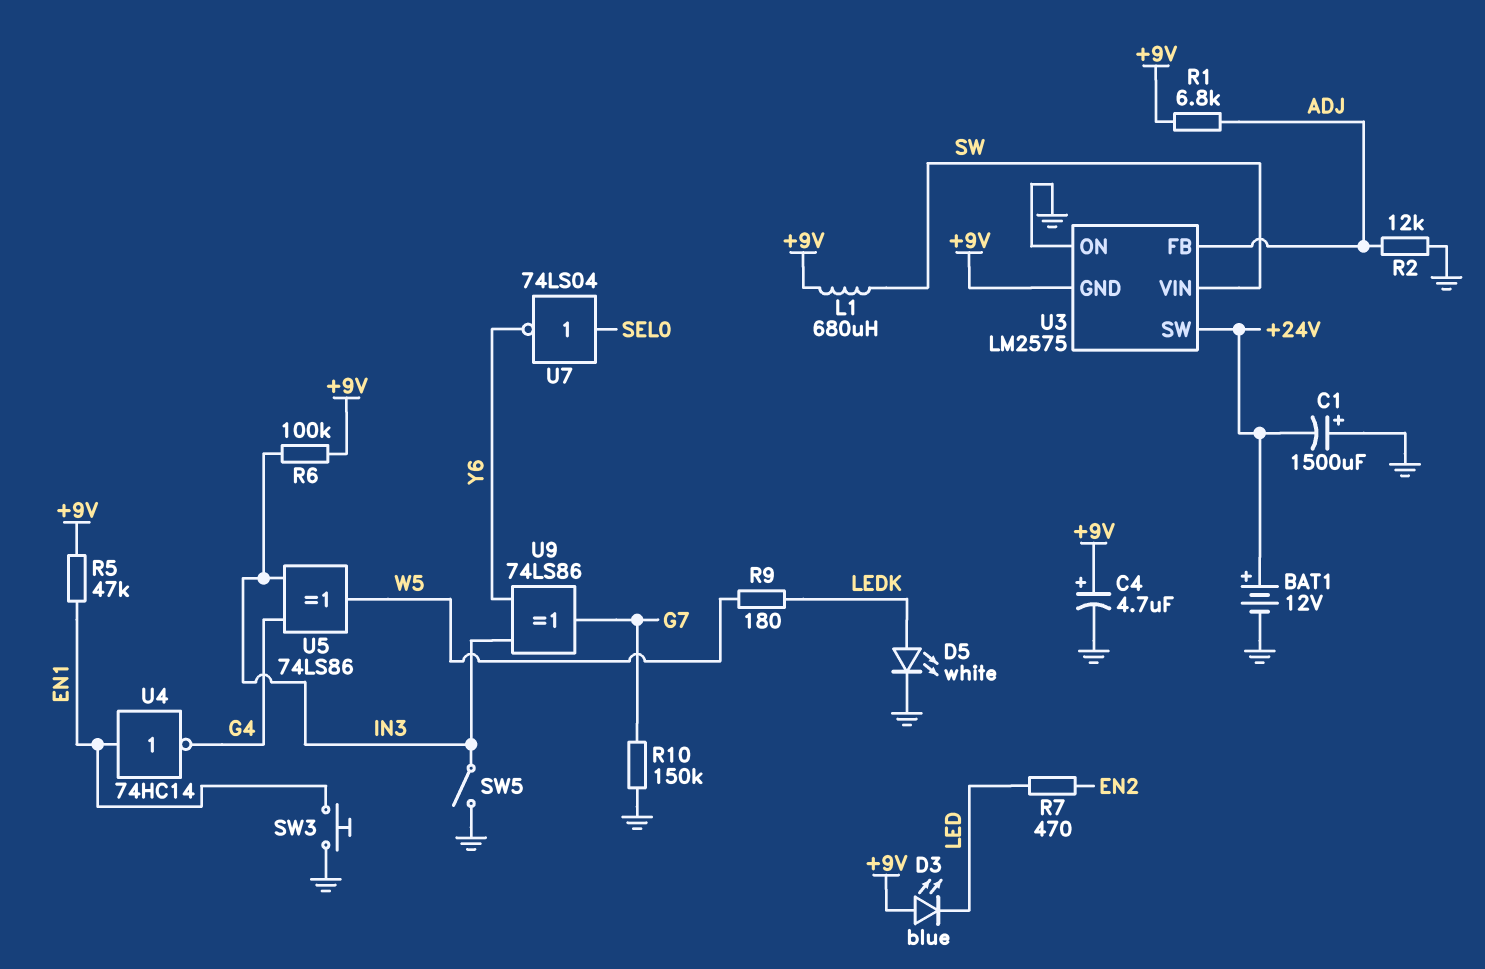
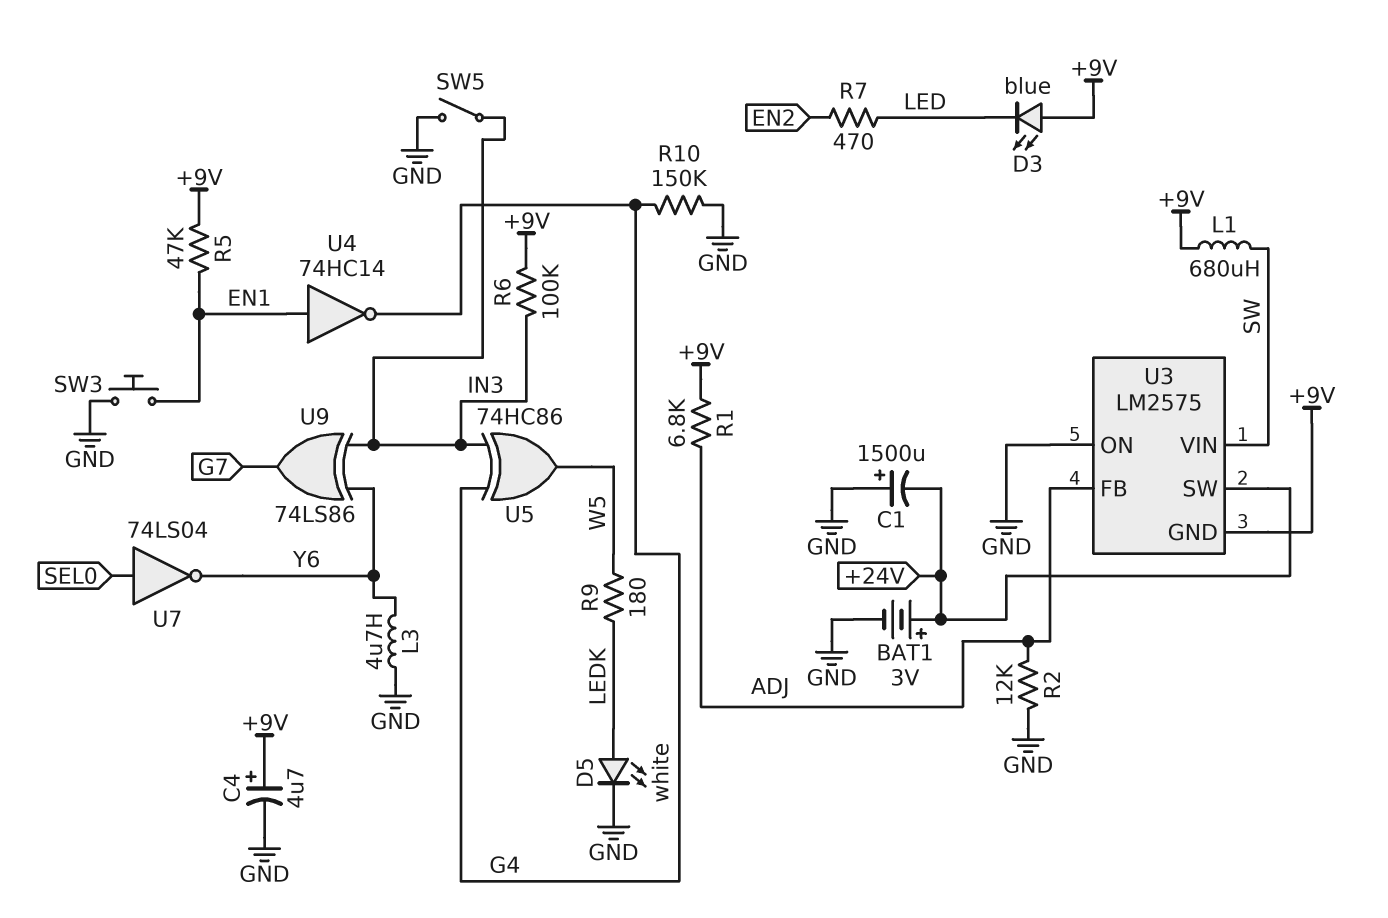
BAT1: 12V (plus +24V, minus GND) -> 3V (plus +24V, minus GND)
L3: none -> 4.7uH (GND, Y6)
R10: 150k (G7, GND) -> 150k (G4, GND)
U5: XOR 74LS86 (in G4, in IN3, out W5) -> XOR 74HC86 (in G4, in IN3, out W5)

